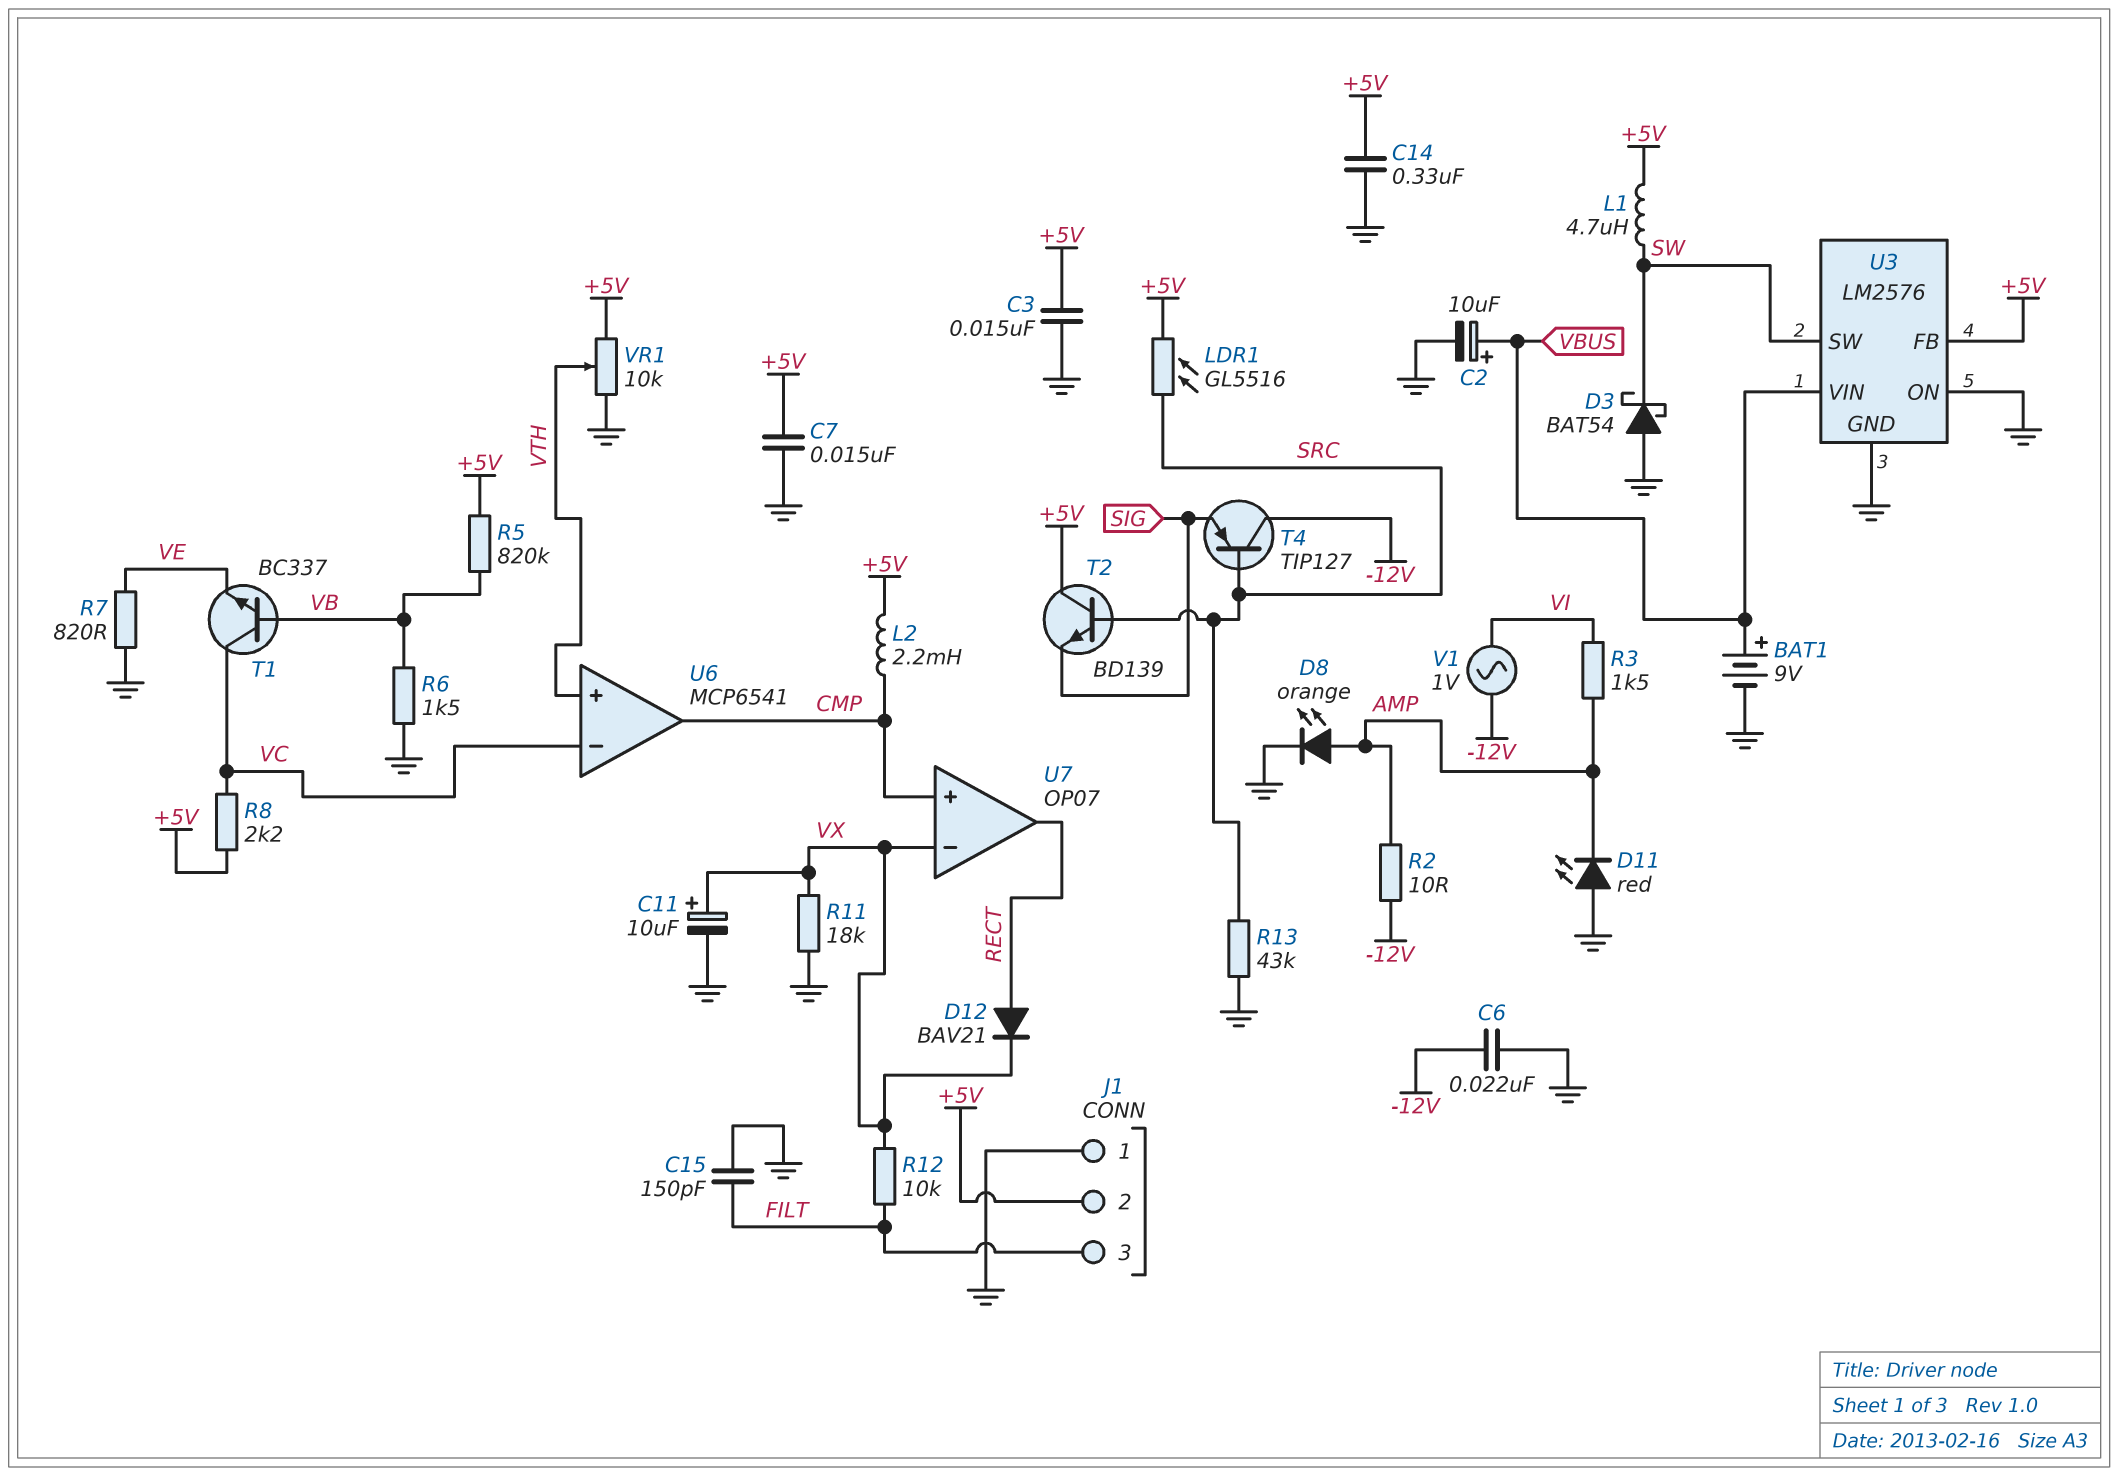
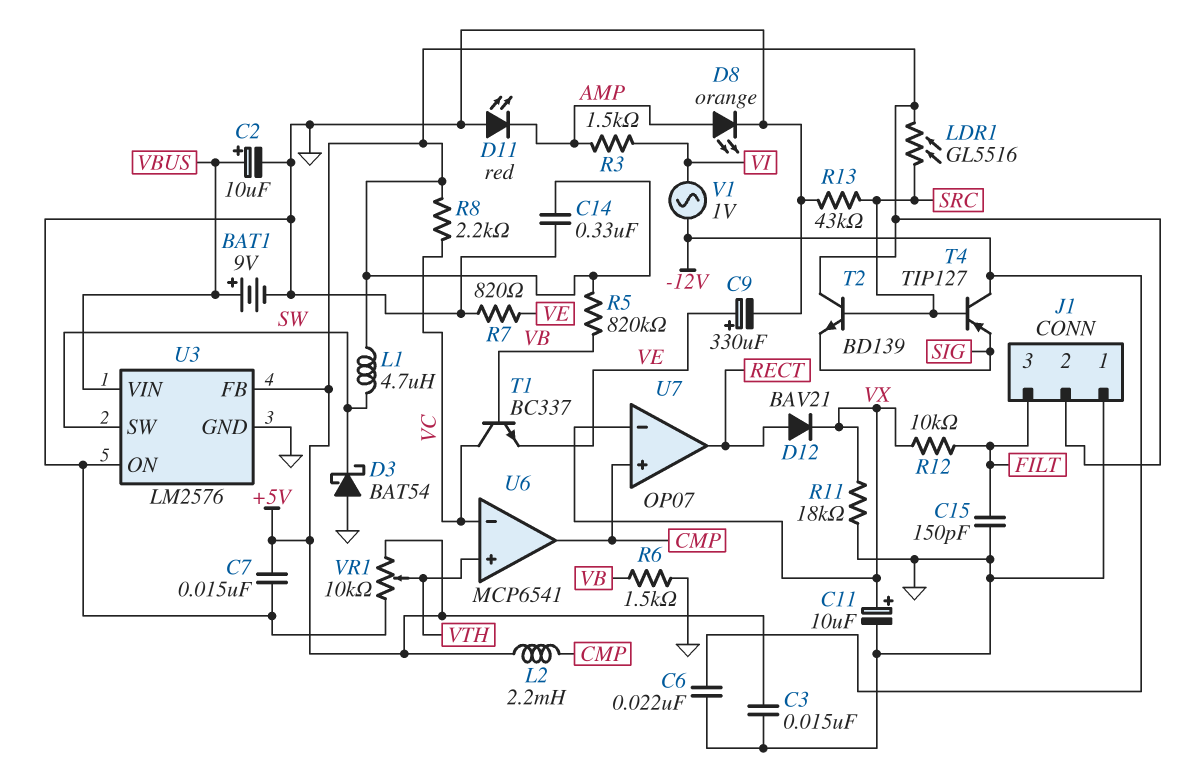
C9: none -> 330uF (plus VE, minus GND)
R2: 10 (-12V, AMP) -> none

